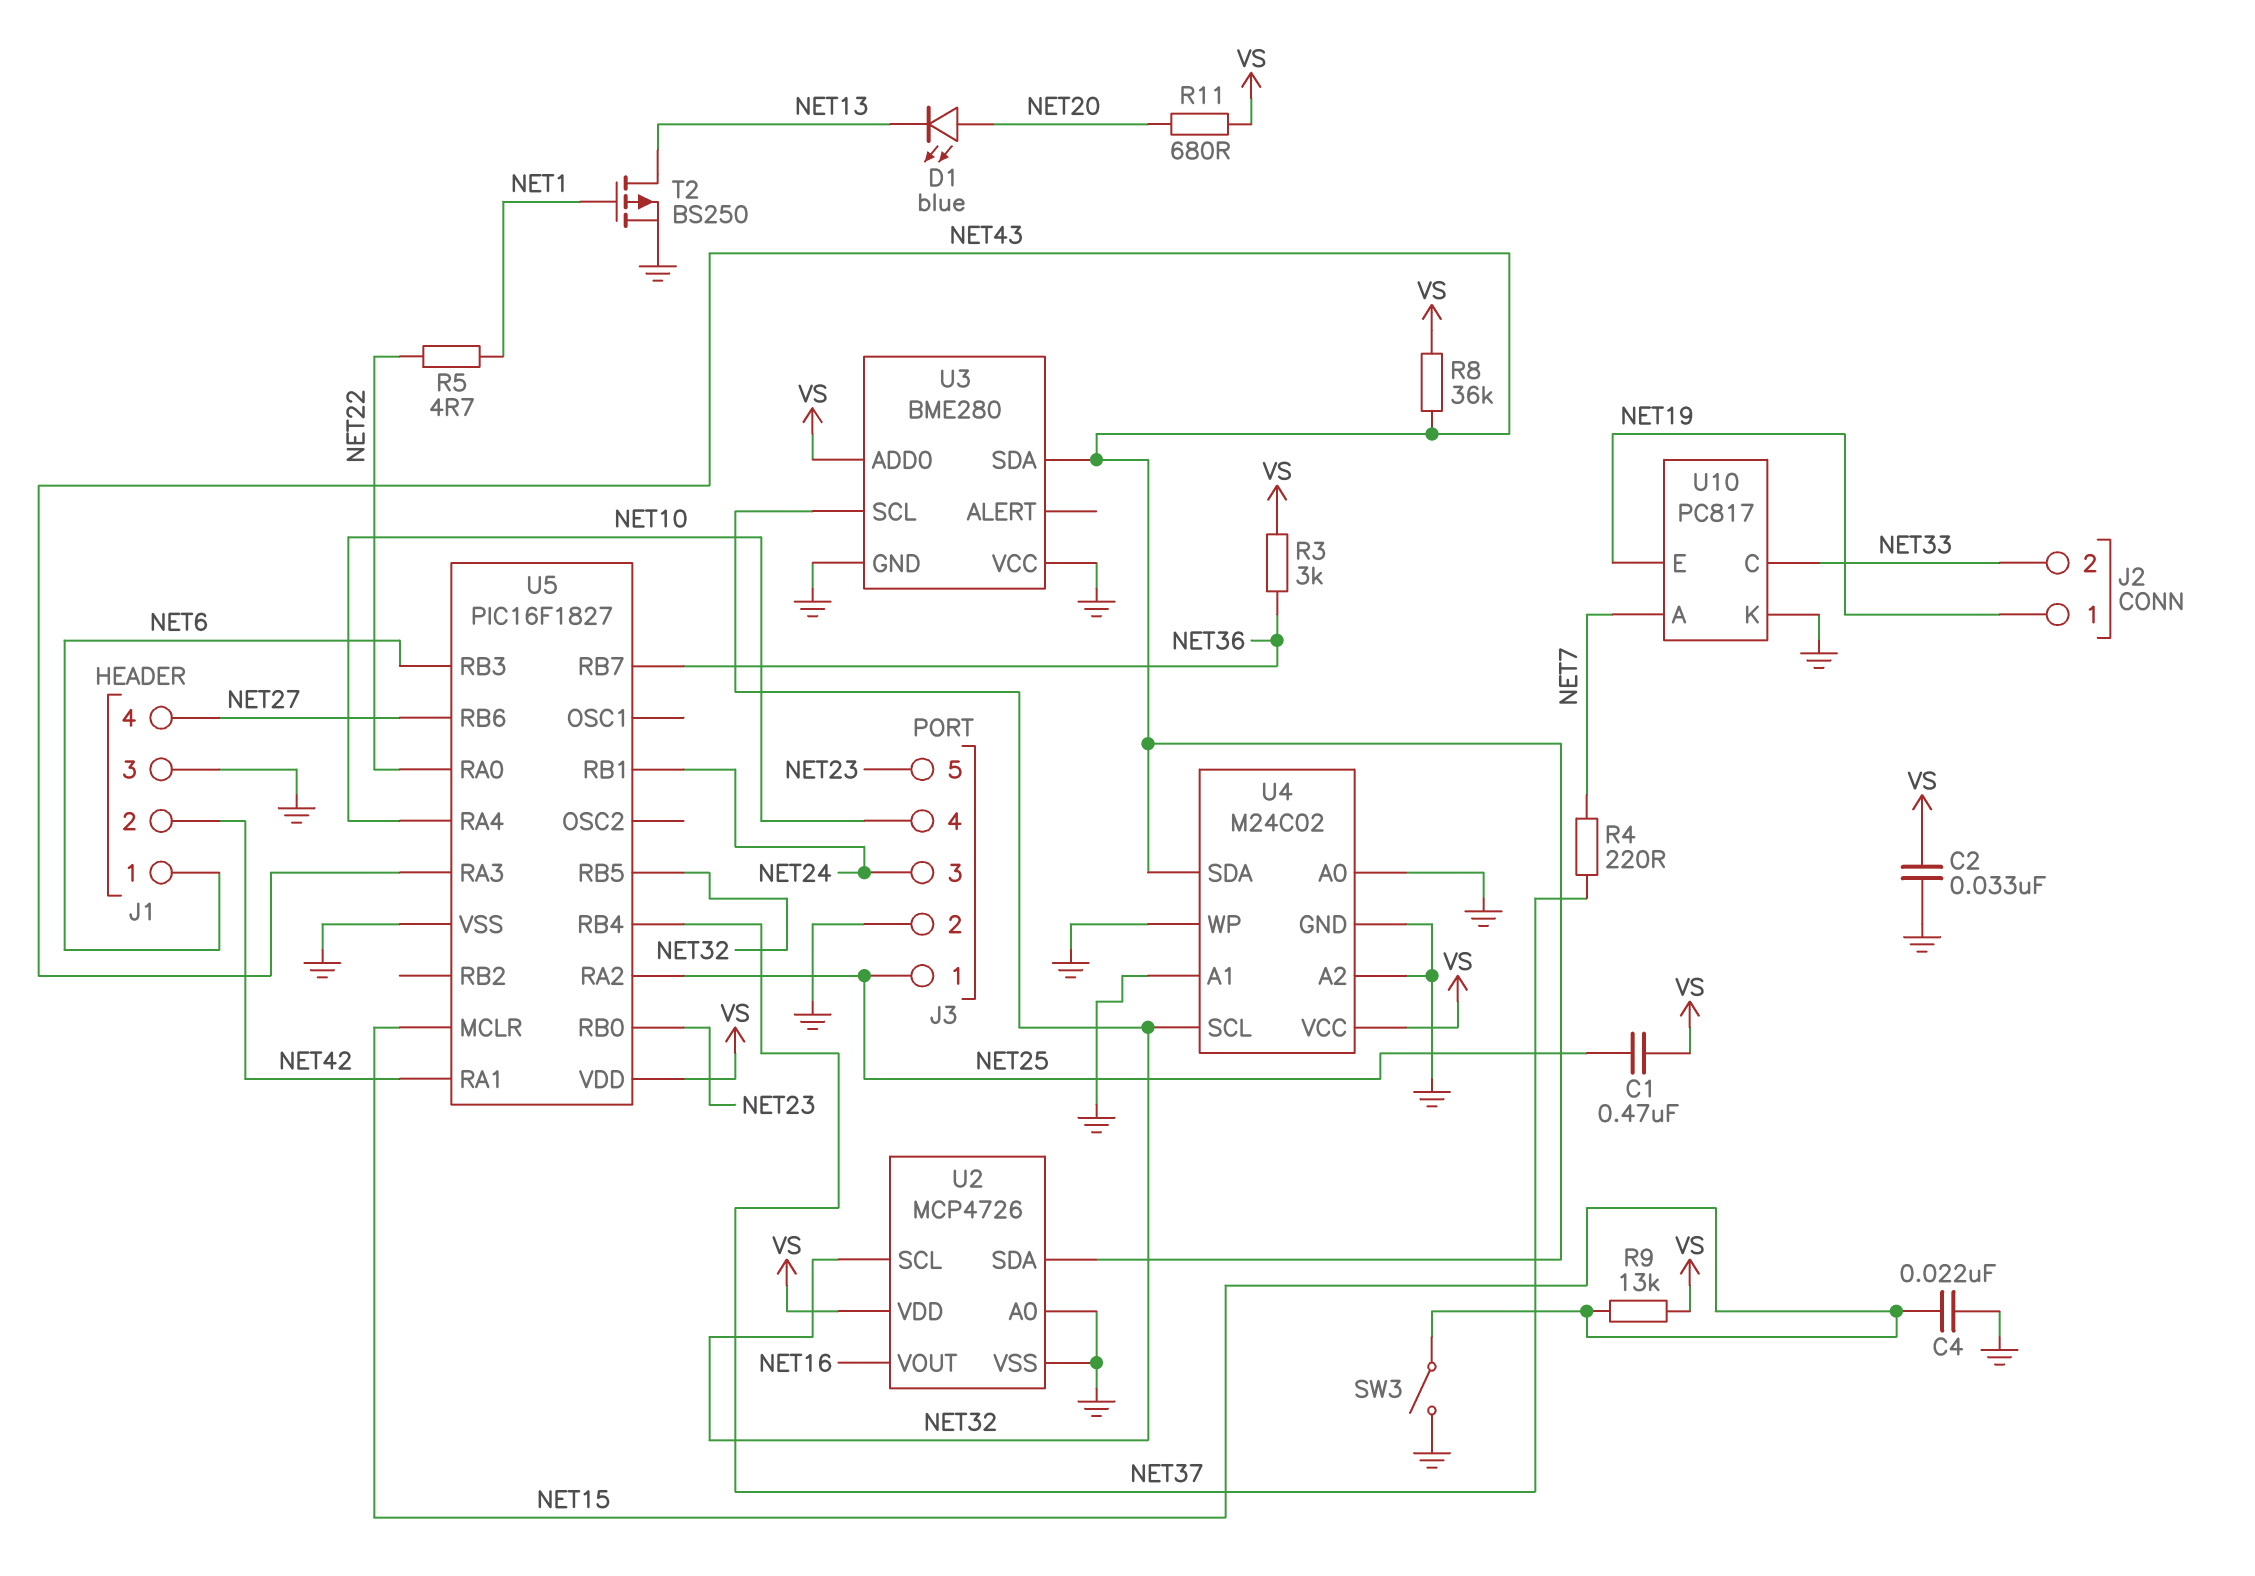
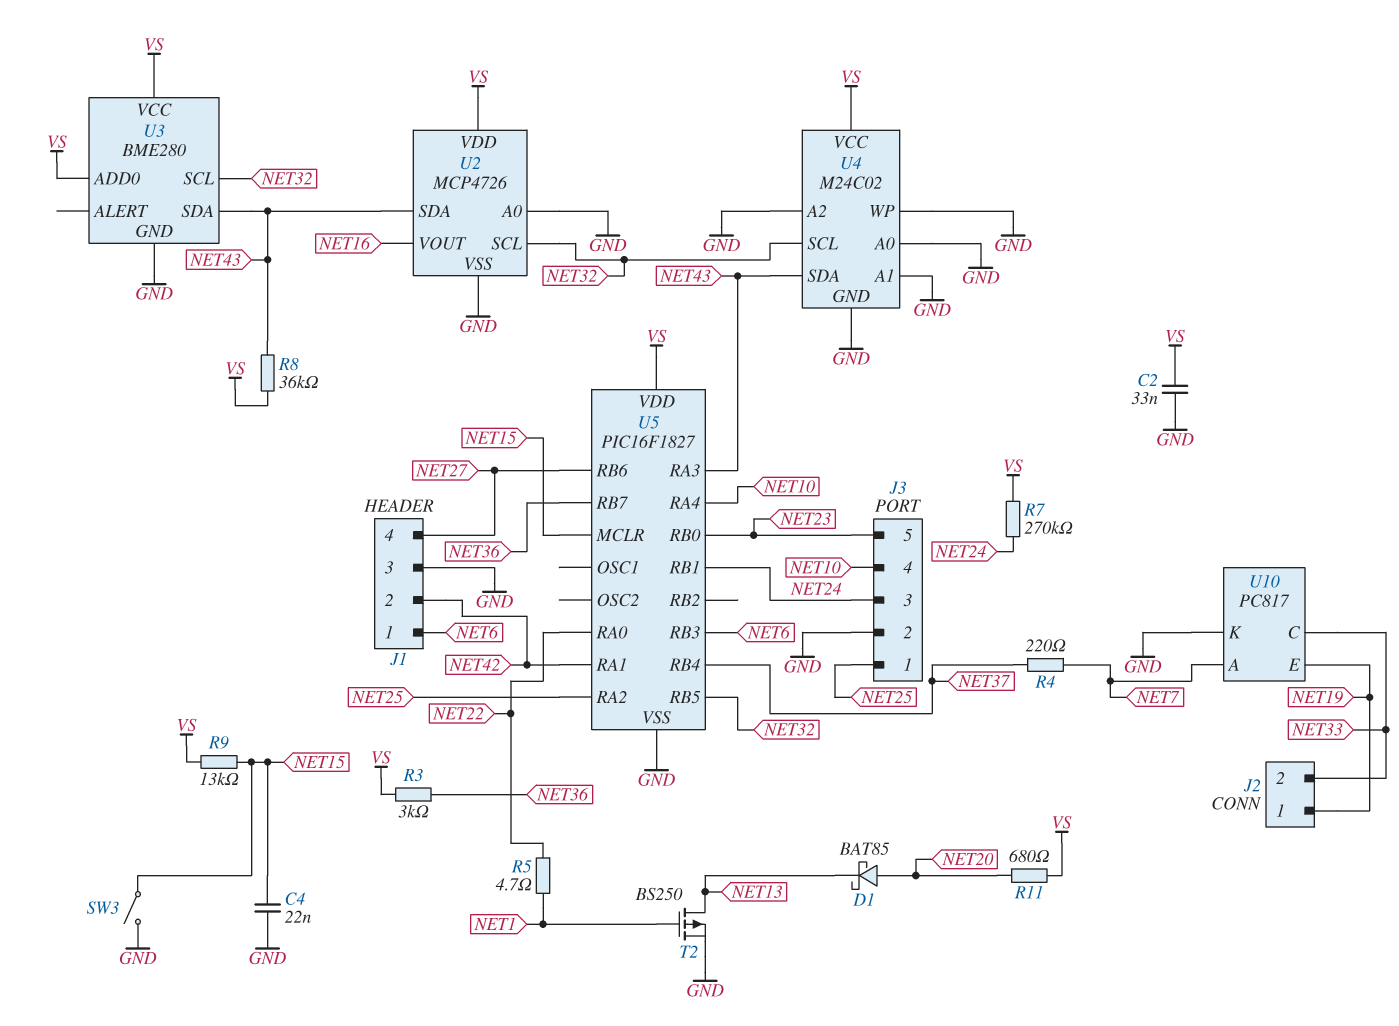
C1: 470nF (NET25, VS) -> none
D1: LED blue (A NET20, K NET13) -> schottky BAT85 (A NET20, K NET13)
R7: none -> 270k (NET24, VS)
U3 pin VCC: GND -> VS

